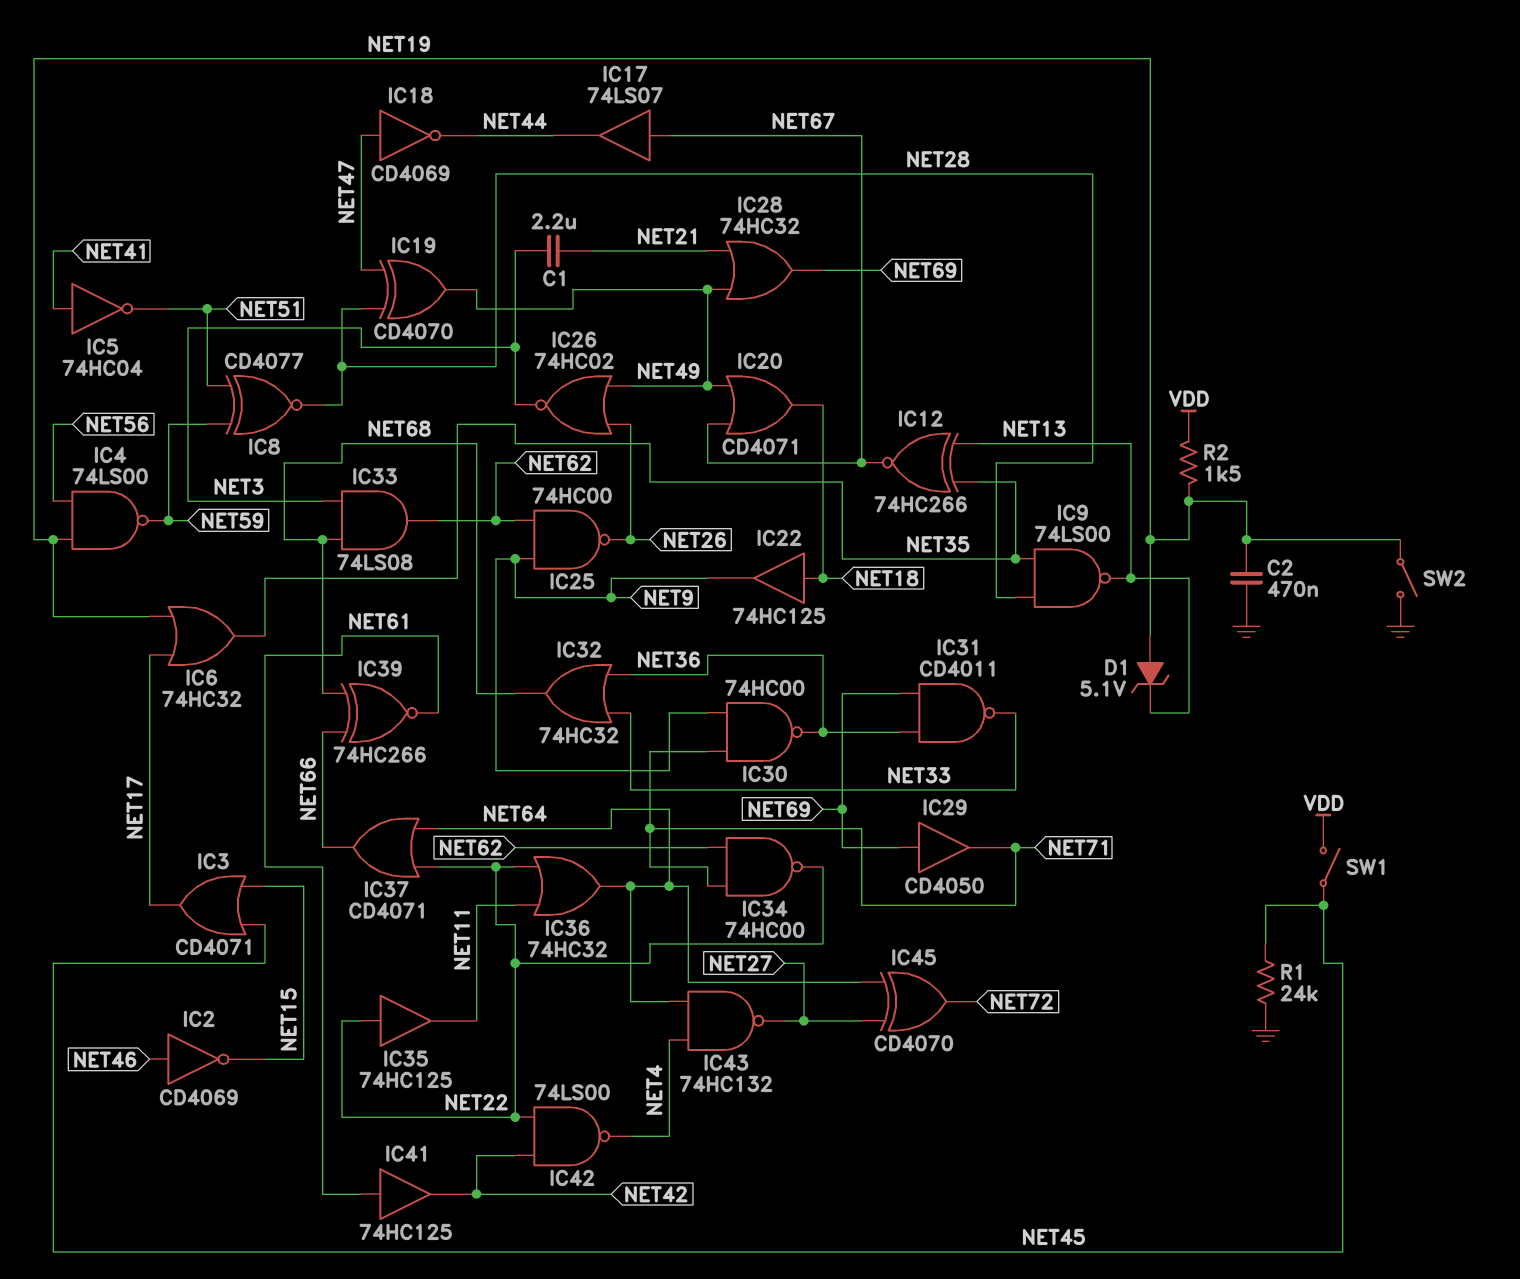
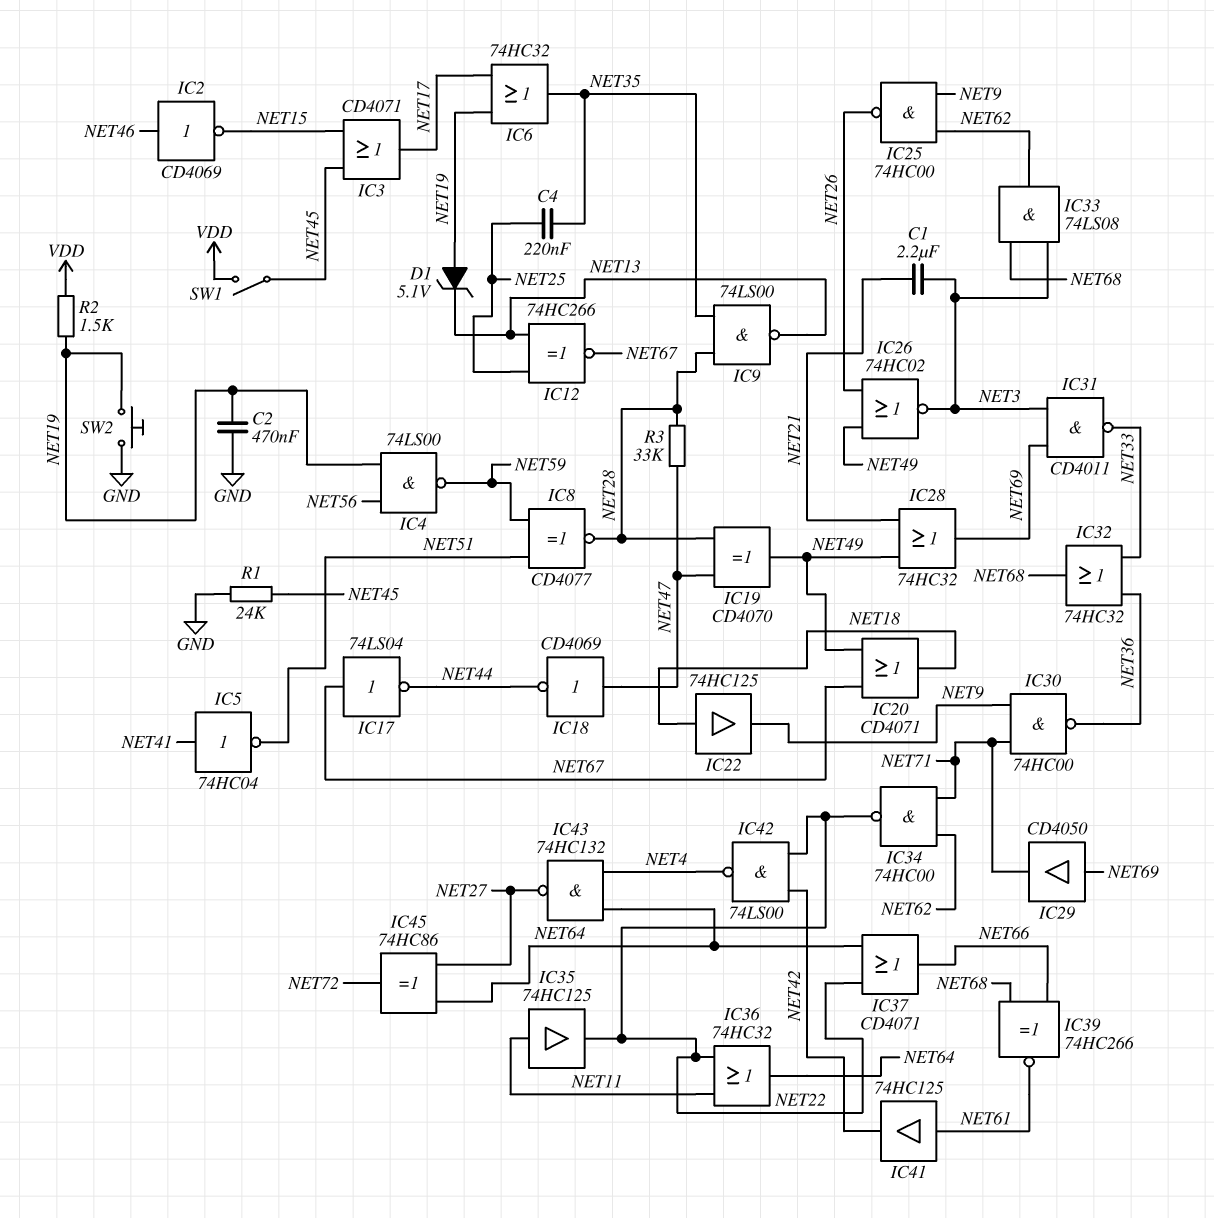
C4: none -> 220nF (NET25, NET35)
IC12: XNOR 74HC266 (in NET13, in NET35, out NET67) -> XNOR 74HC266 (in NET13, in NET25, out NET67)
IC17: buffer 74LS07 (in NET67, out NET44) -> NOT 74LS04 (in NET67, out NET44)
IC31: NAND CD4011 (in NET36, in NET69, out NET33) -> NAND CD4011 (in NET3, in NET69, out NET33)
IC35: buffer 74HC125 (in NET22, out NET11) -> buffer 74HC125 (in NET11, out NET22)
IC45: XOR CD4070 (in NET27, in NET64, out NET72) -> XOR 74HC86 (in NET27, in NET64, out NET72)
R3: none -> 33k (NET28, NET47)
SW2: switch (GND, NET19) -> button (GND, NET19)

